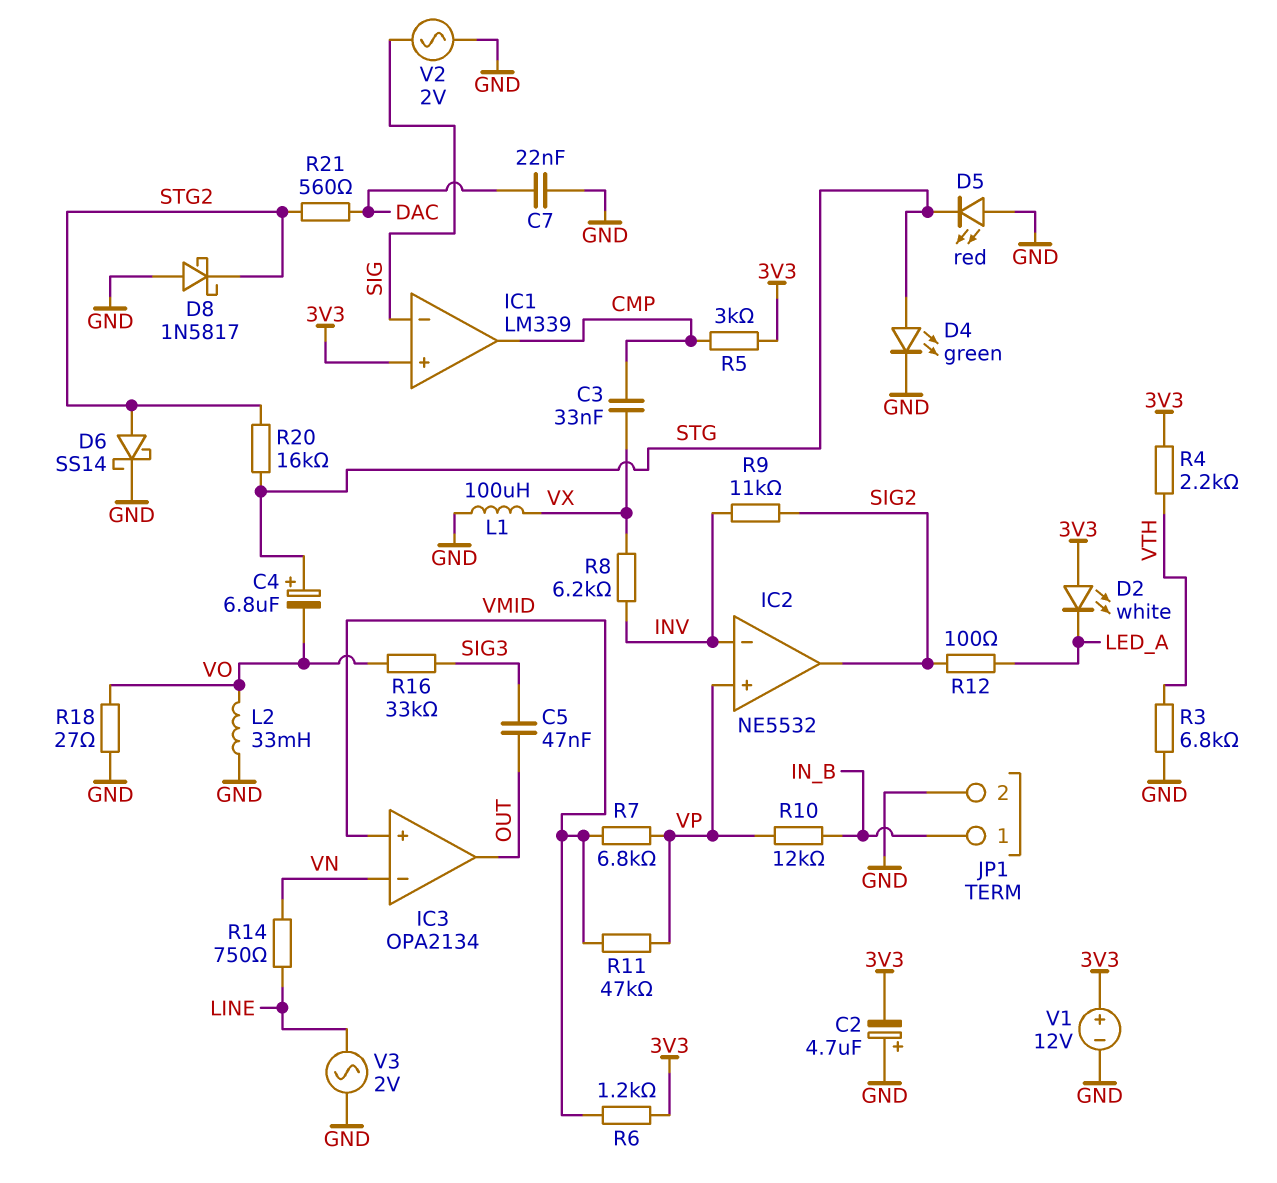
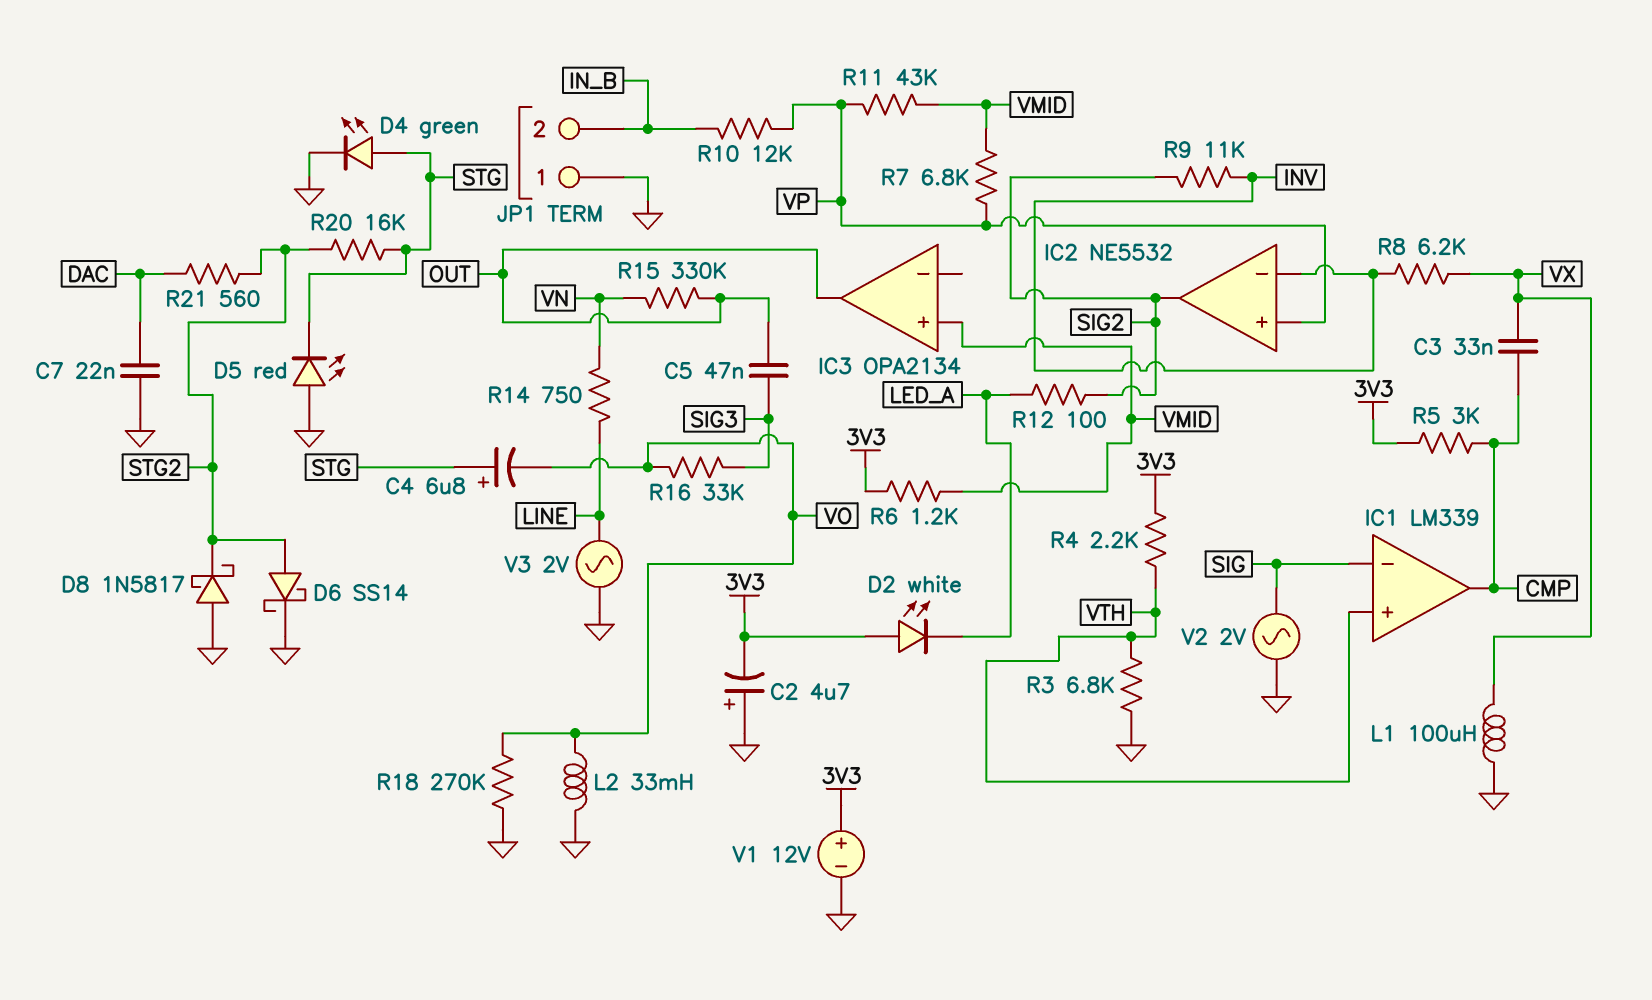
IC1 pin in+: 3V3 -> VTH
IC3 pin in-: VN -> none
JP1 pin 1: IN_B -> GND
JP1 pin 2: GND -> IN_B
R11: 47k (VMID, VP) -> 43k (VMID, VP)
R15: none -> 330k (OUT, VN)
R18: 27 (GND, VO) -> 270k (GND, VO)

